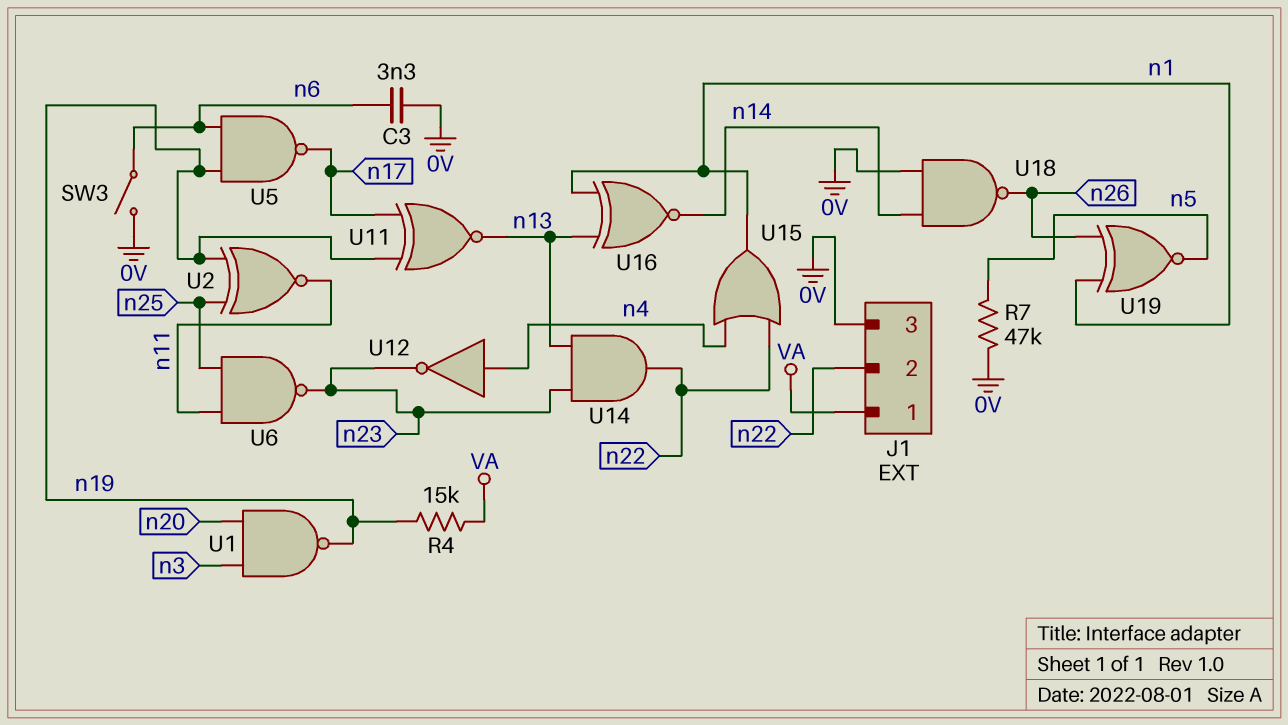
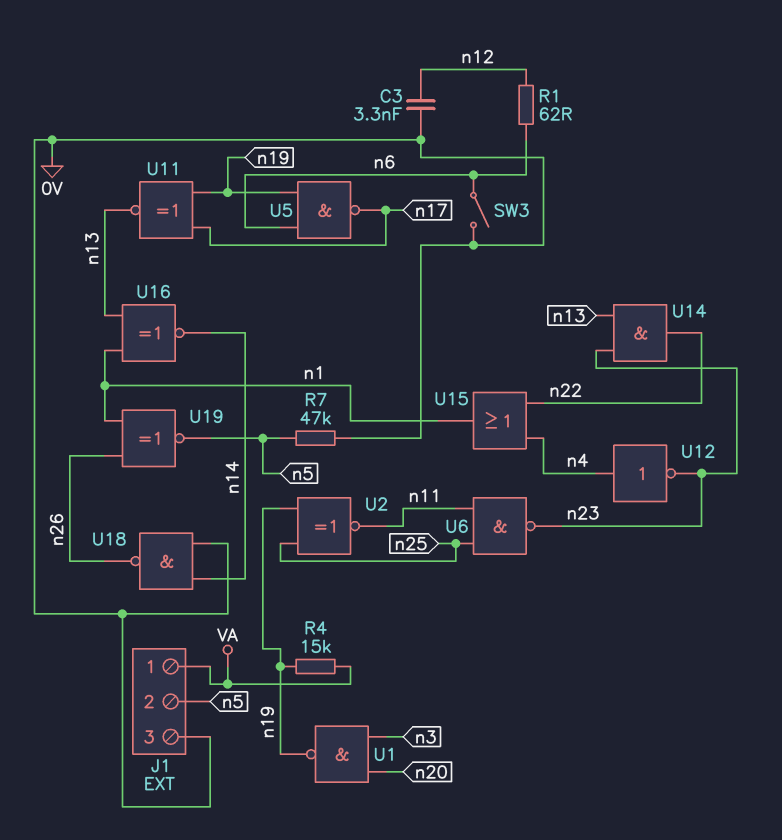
C3: 3.3nF (0V, n6) -> 3.3nF (0V, n12)
J1 pin 2: n22 -> n5
R1: none -> 62 (n6, n12)

